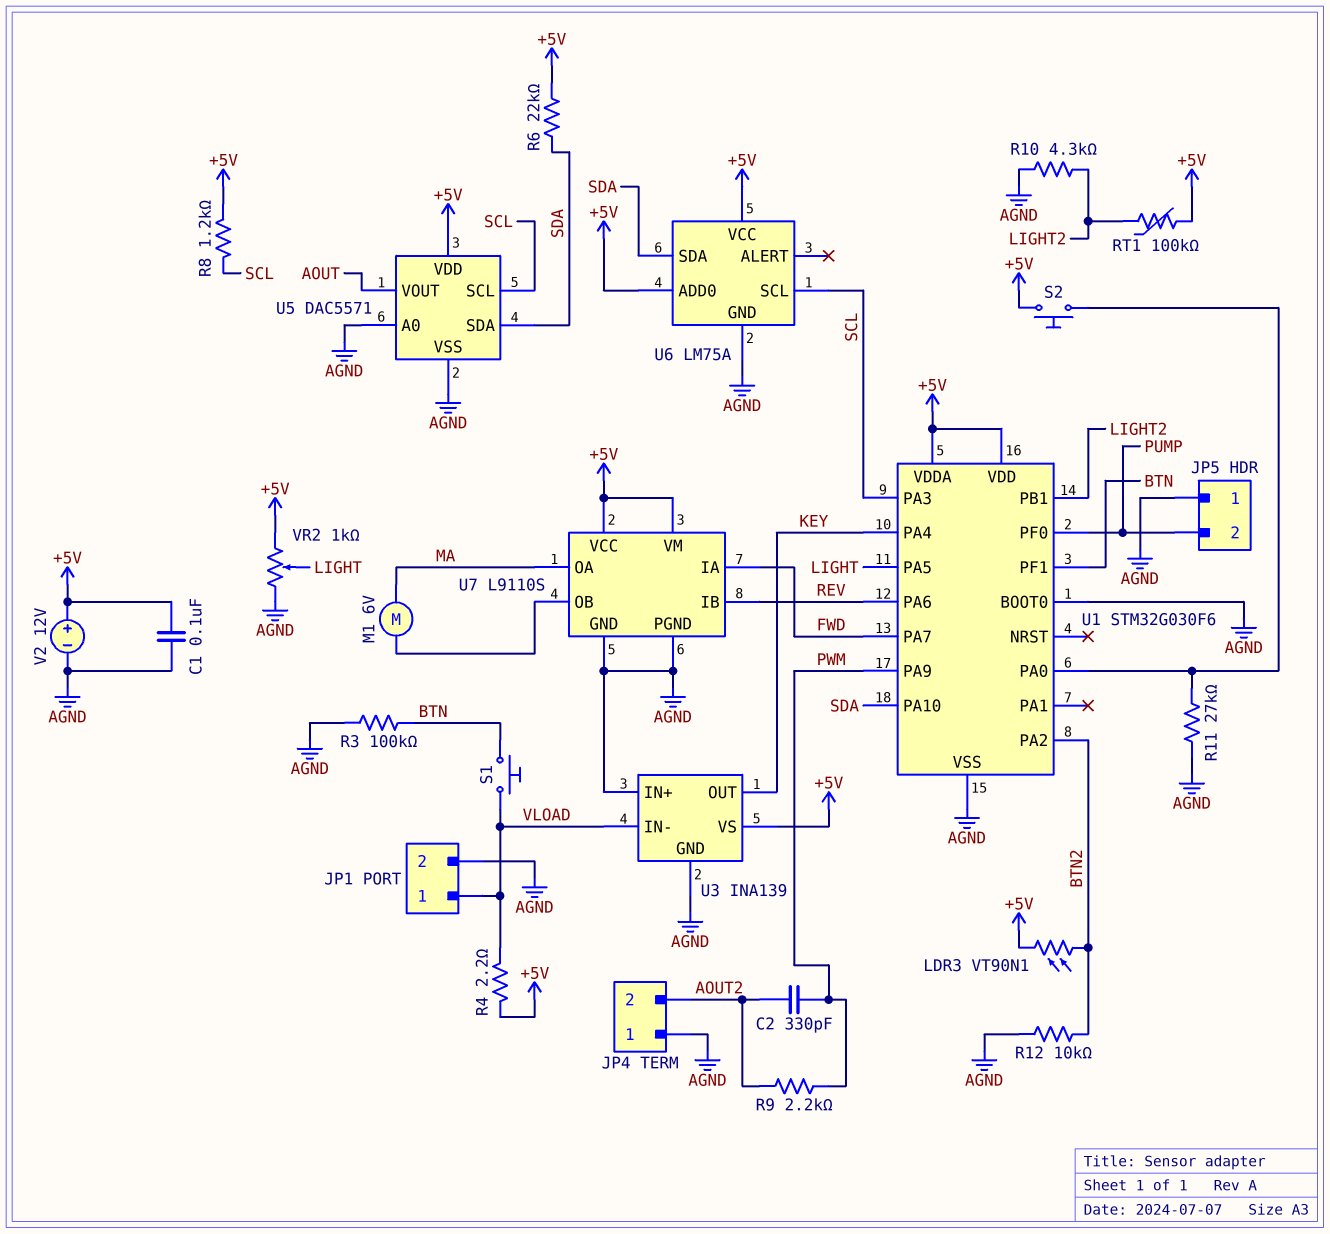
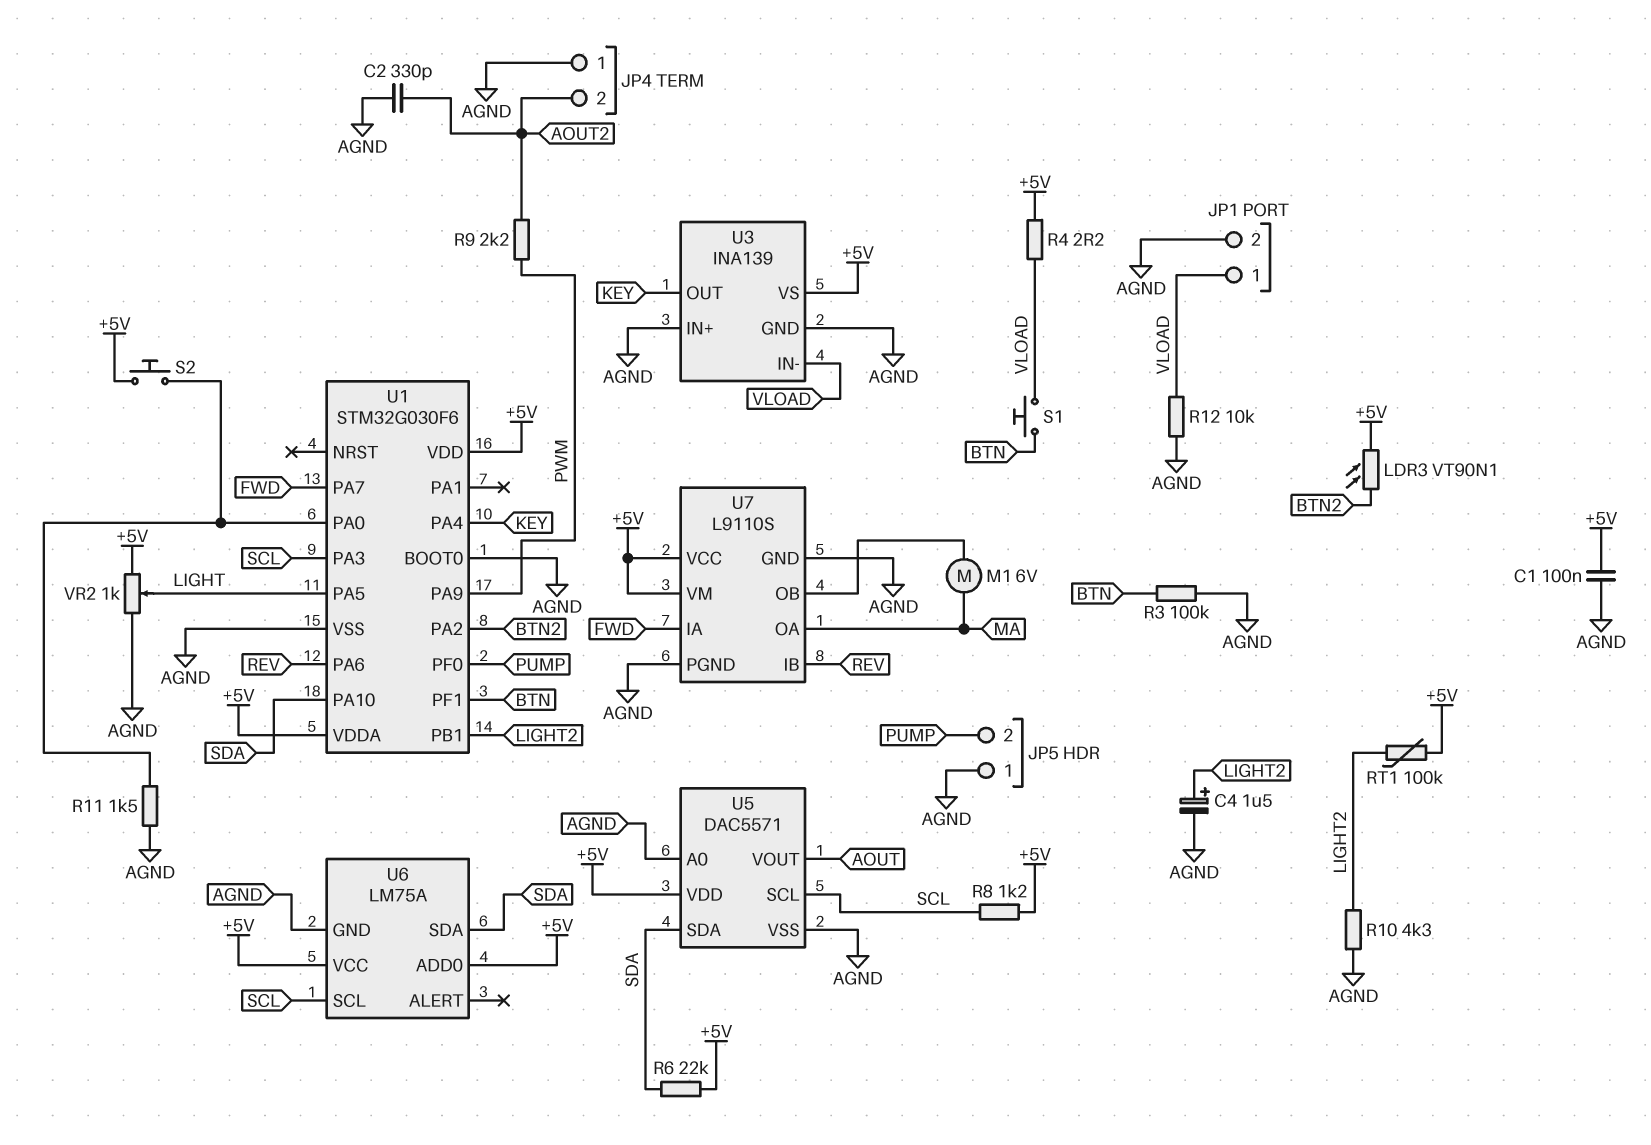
C2: 330pF (AOUT2, PWM) -> 330pF (AGND, AOUT2)
C4: none -> 1.5uF (plus LIGHT2, minus AGND)
R11: 27k (AGND, U1/PA0) -> 1.5k (AGND, U1/PA0)
R12: 10k (AGND, BTN2) -> 10k (AGND, VLOAD)
V2: 12V (plus +5V, minus AGND) -> none

